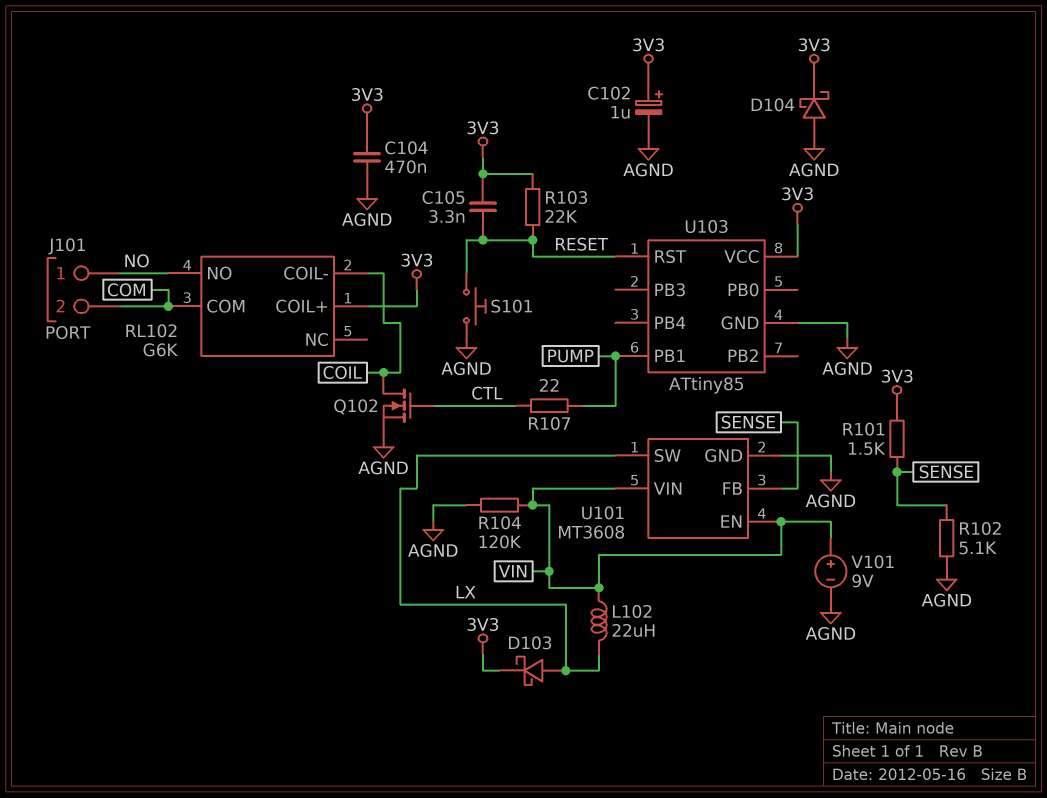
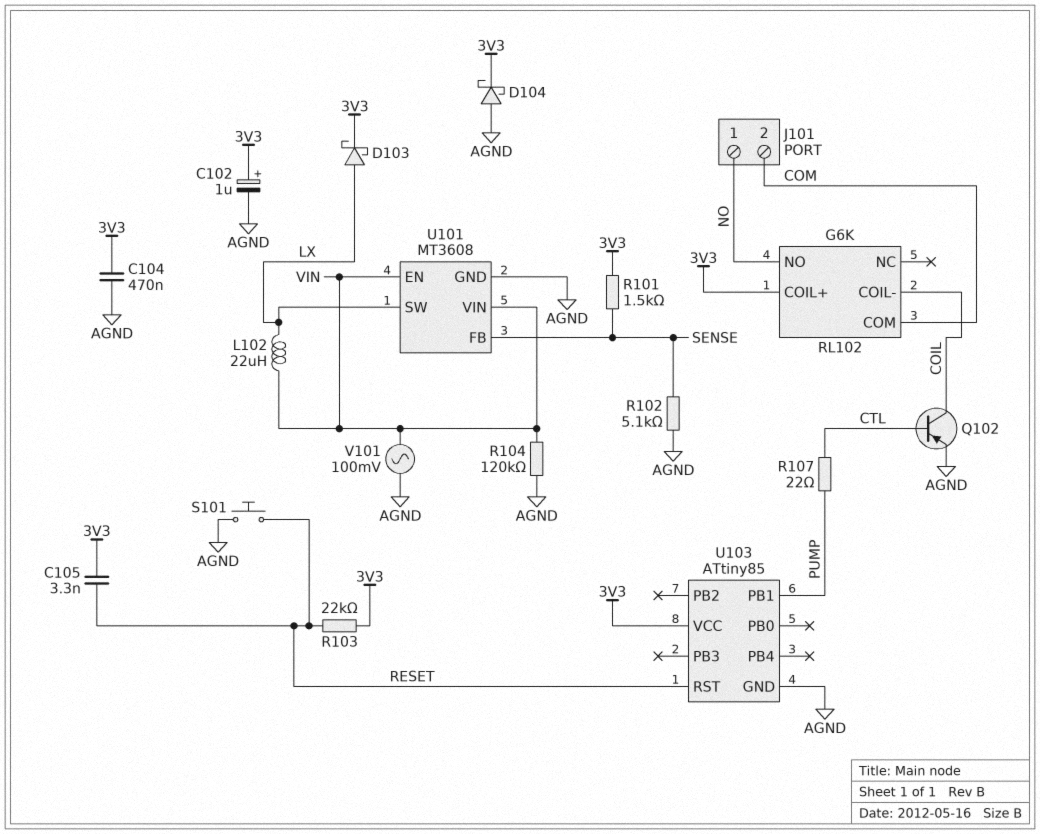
Q102: NMOS (G CTL, D COIL, S AGND) -> PNP (B CTL, C COIL, E AGND)
V101: 9V (plus VIN, minus AGND) -> AC 100mV (AGND, VIN)

